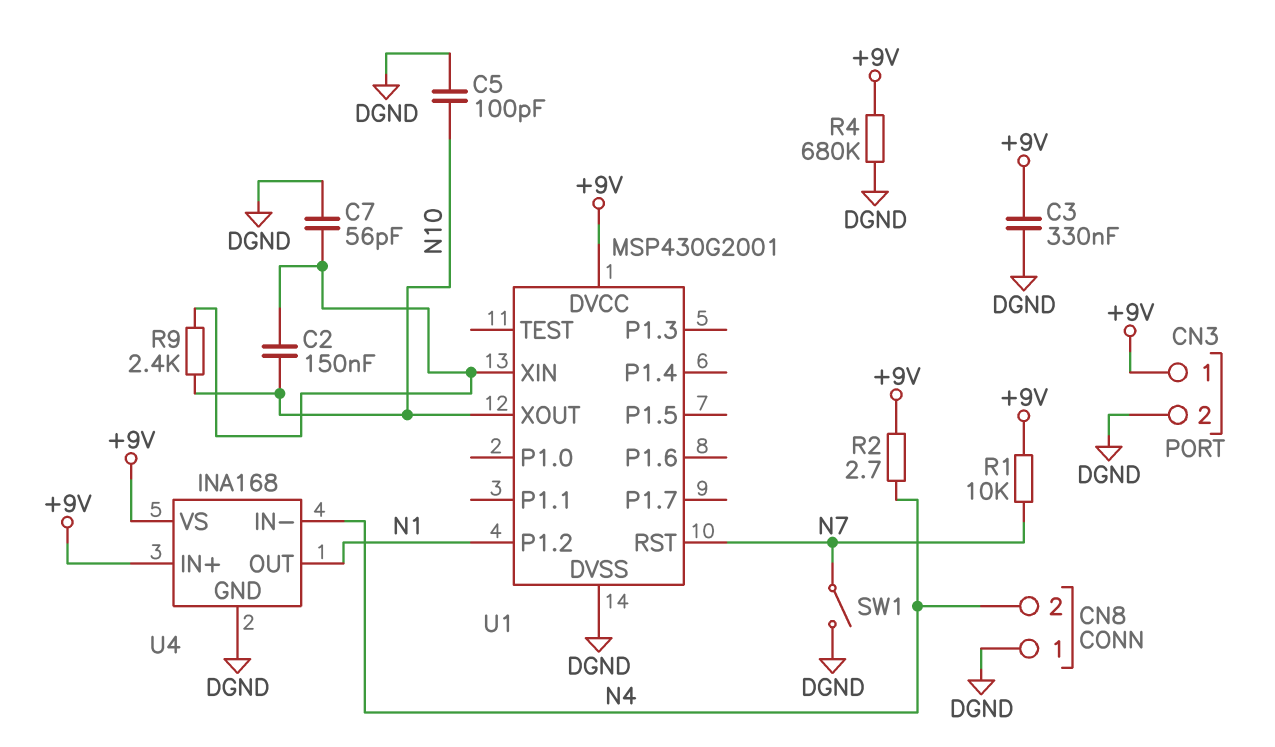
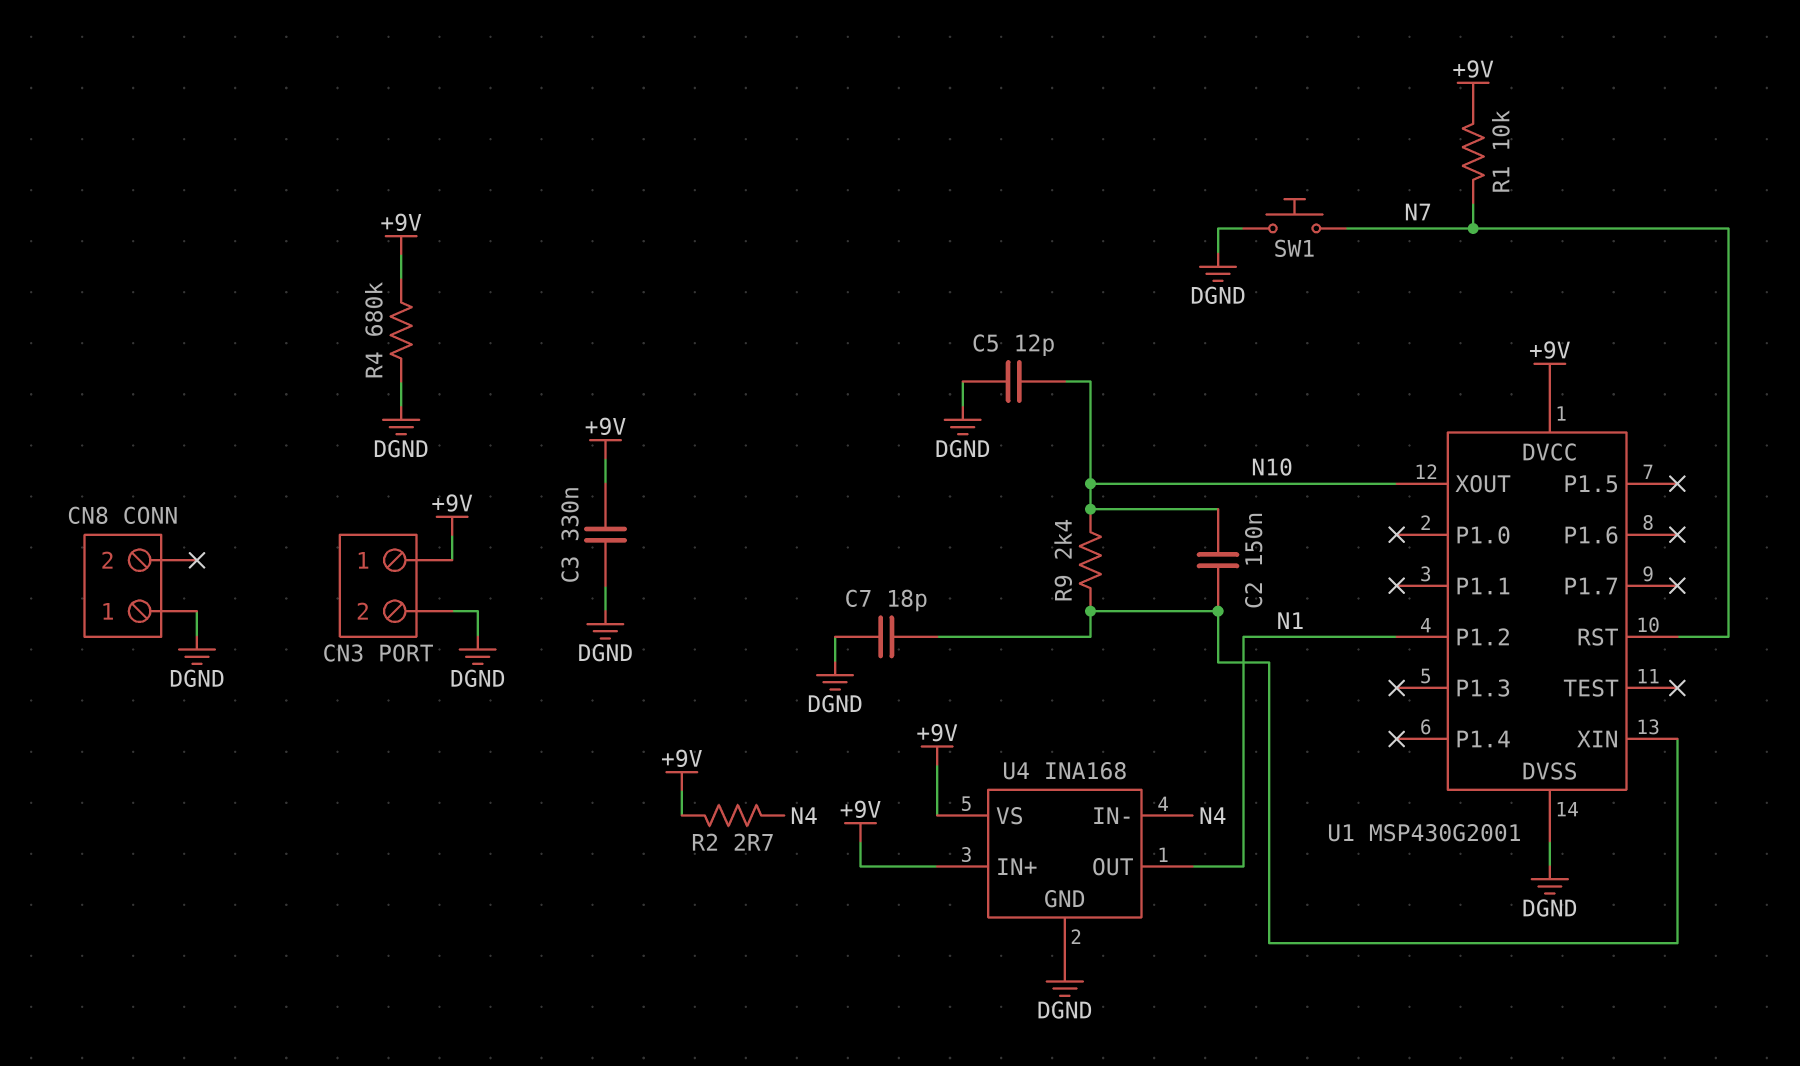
C5: 100pF (DGND, N10) -> 12pF (DGND, N10)
C7: 56pF (DGND, U1/XIN) -> 18pF (DGND, U1/XIN)
CN8 pin 2: N4 -> none
SW1: switch (DGND, N7) -> button (DGND, N7)

